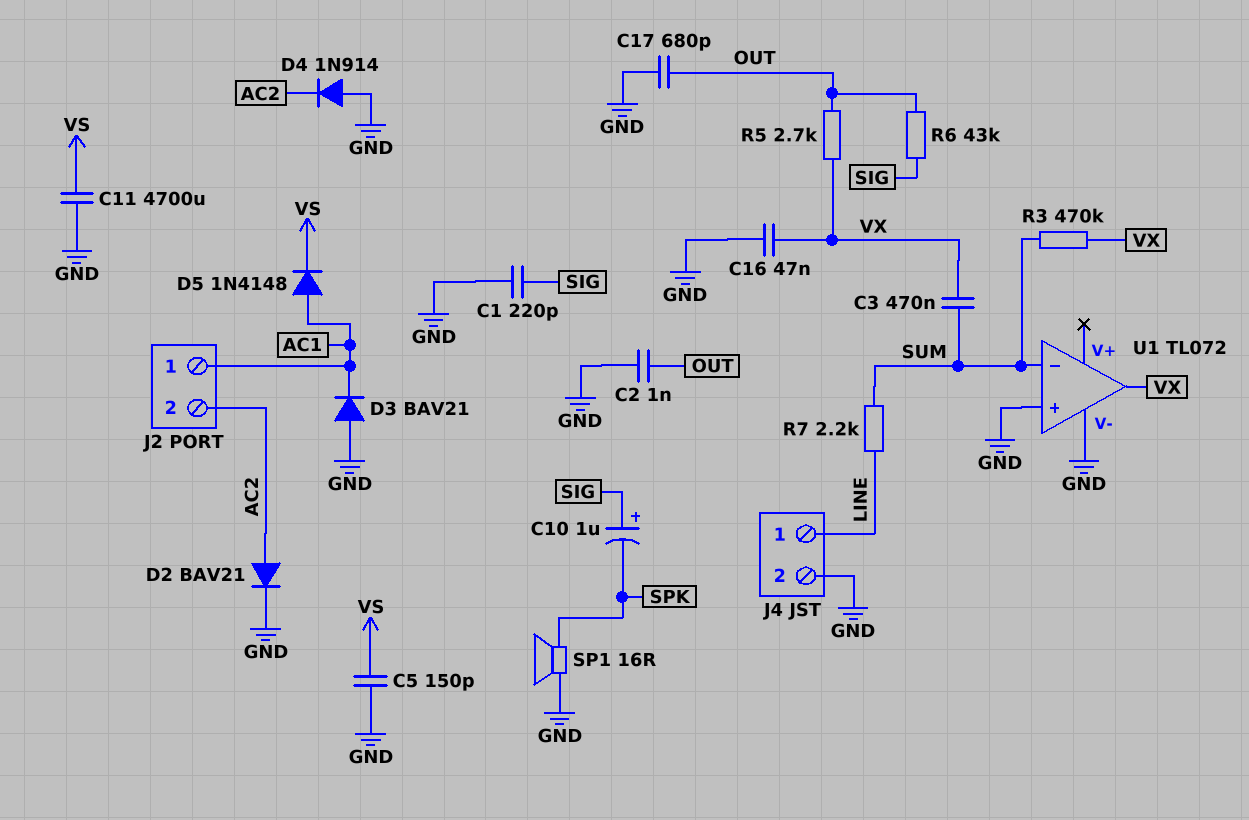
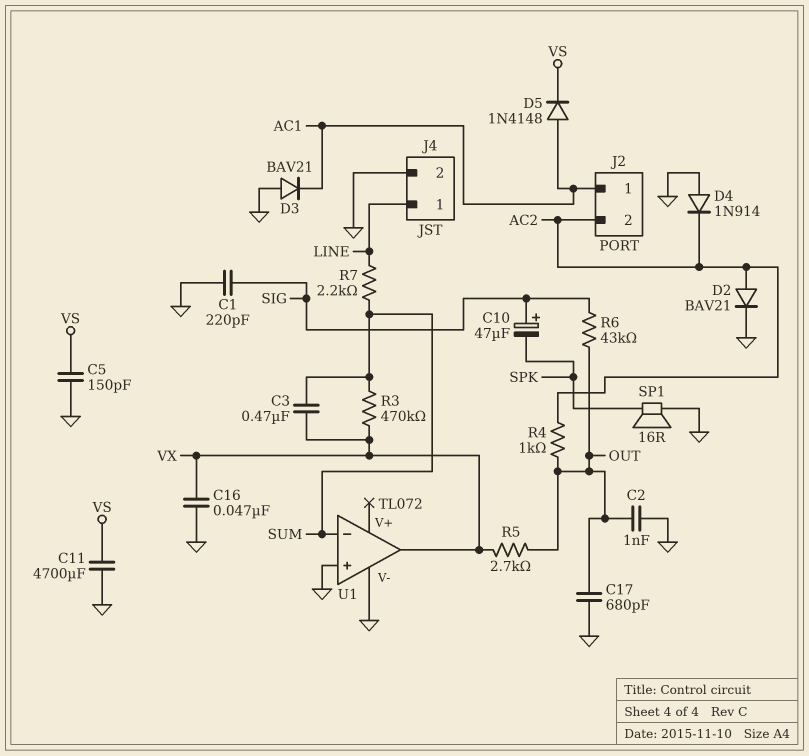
C10: 1uF (plus SIG, minus SPK) -> 47uF (plus SIG, minus SPK)
R4: none -> 1k (AC2, OUT)

